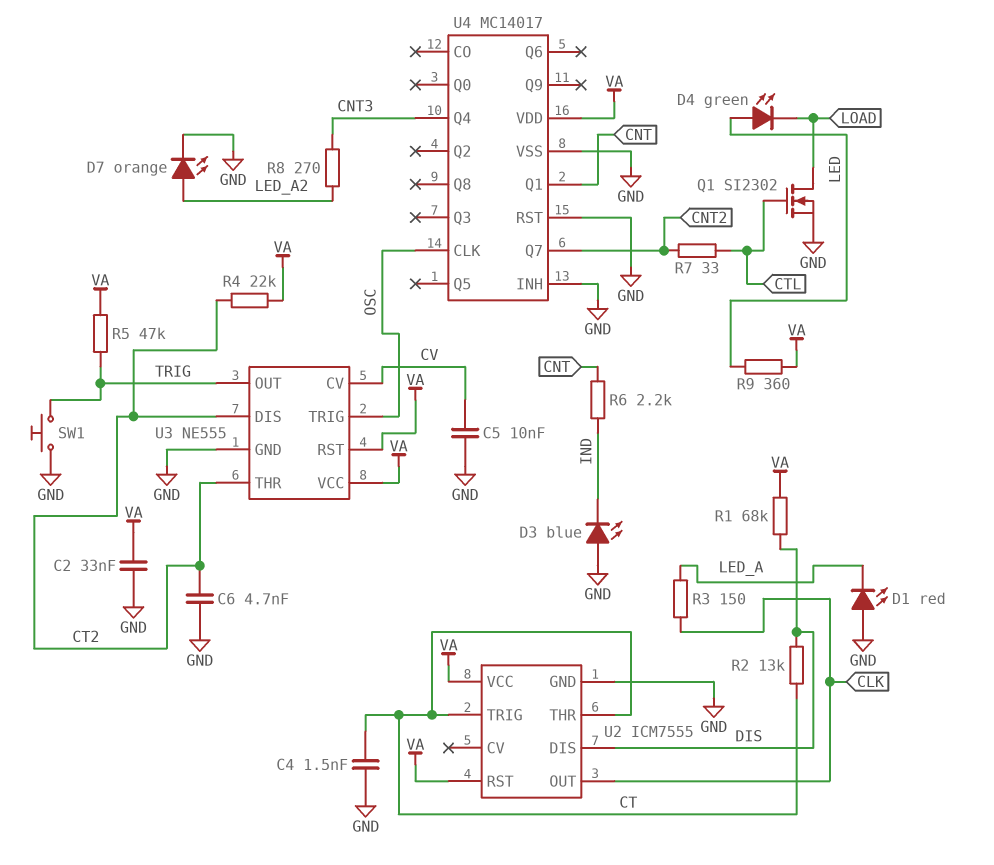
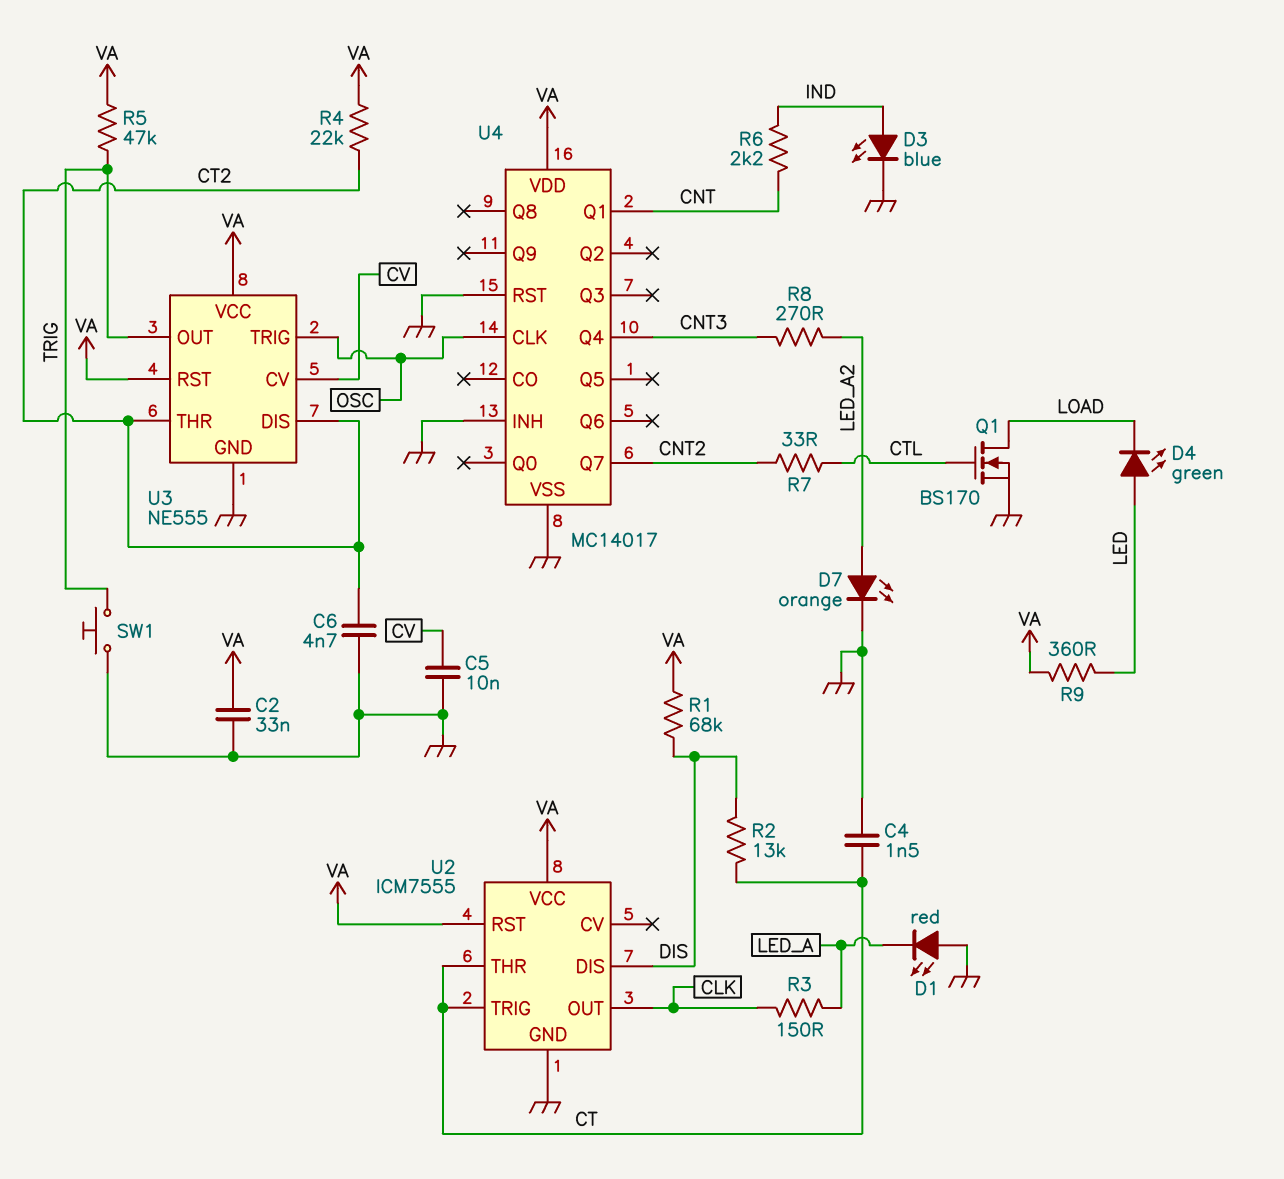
D3: LED blue (A GND, K IND) -> LED blue (A IND, K GND)
Q1: NMOS SI2302 (G CTL, D LOAD, S GND) -> NMOS BS170 (G CTL, D LOAD, S GND)

